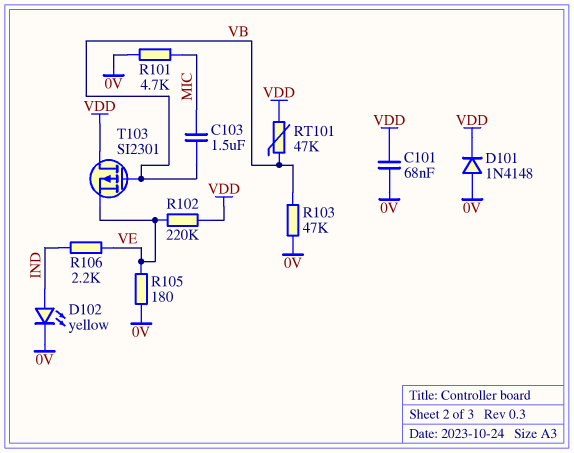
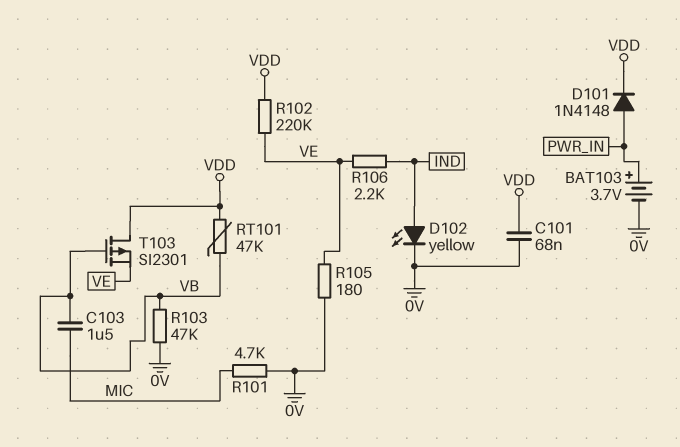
BAT103: none -> 3.7V (plus PWR_IN, minus 0V)
D101: diode 1N4148 (A 0V, K VDD) -> diode 1N4148 (A PWR_IN, K VDD)

